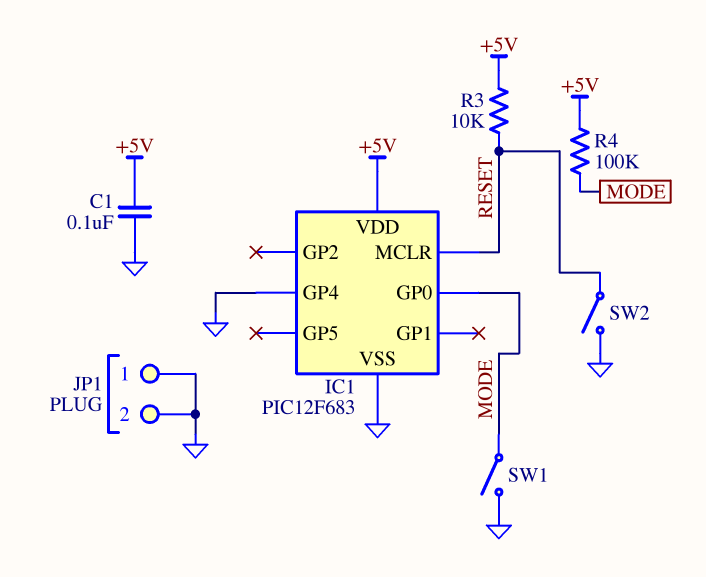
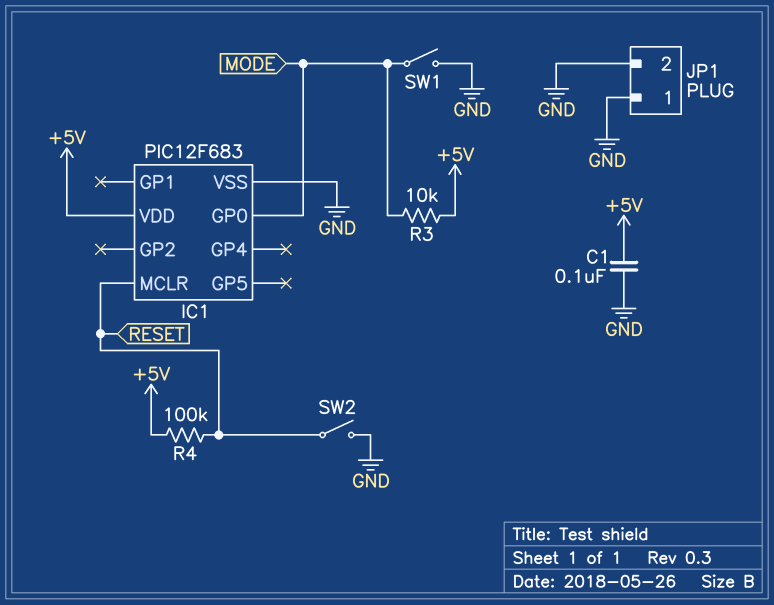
IC1 pin GP4: GND -> none
R3: 10k (+5V, RESET) -> 10k (+5V, MODE)
R4: 100k (+5V, MODE) -> 100k (+5V, RESET)

